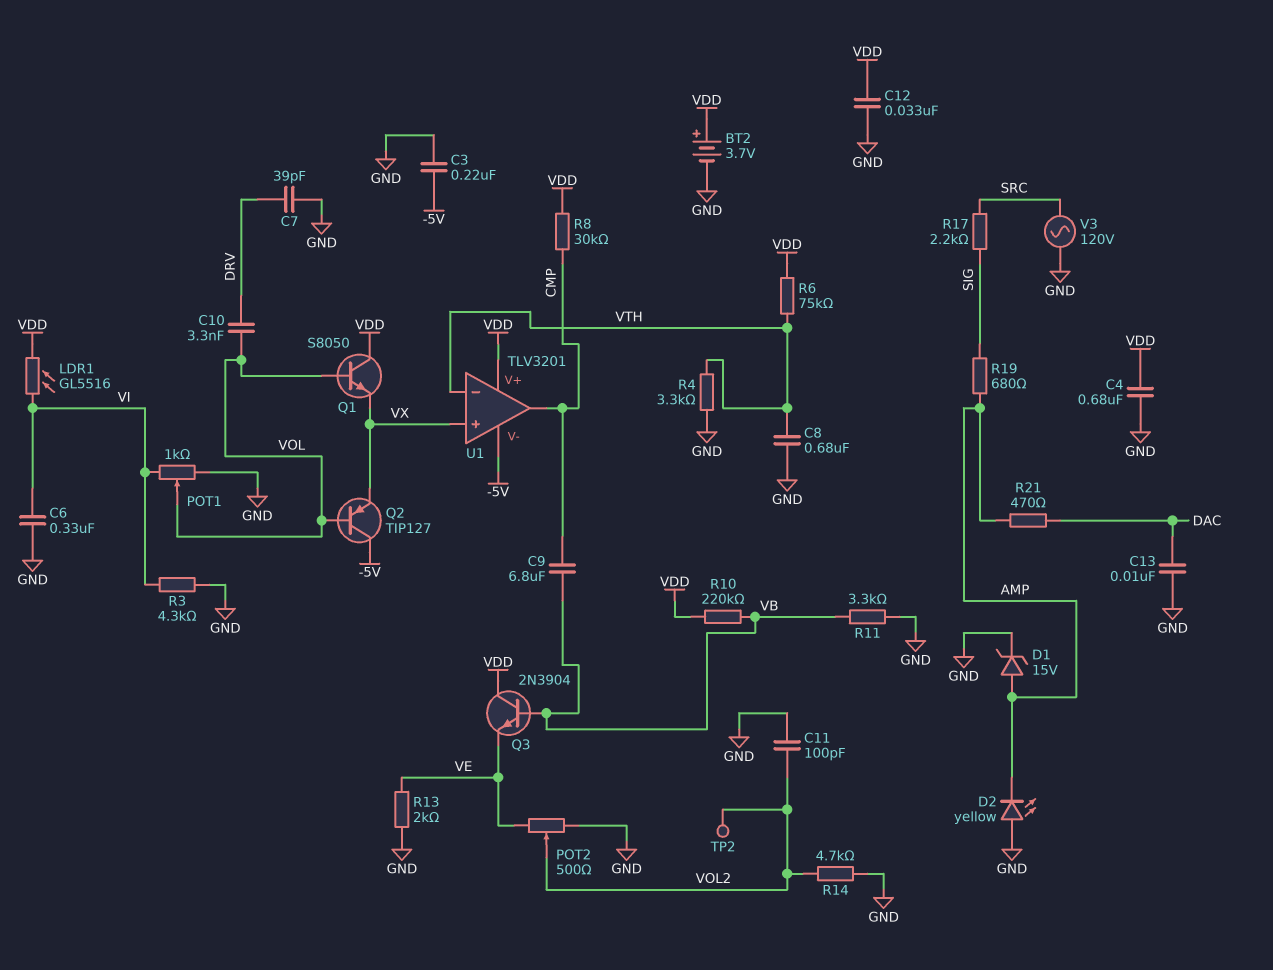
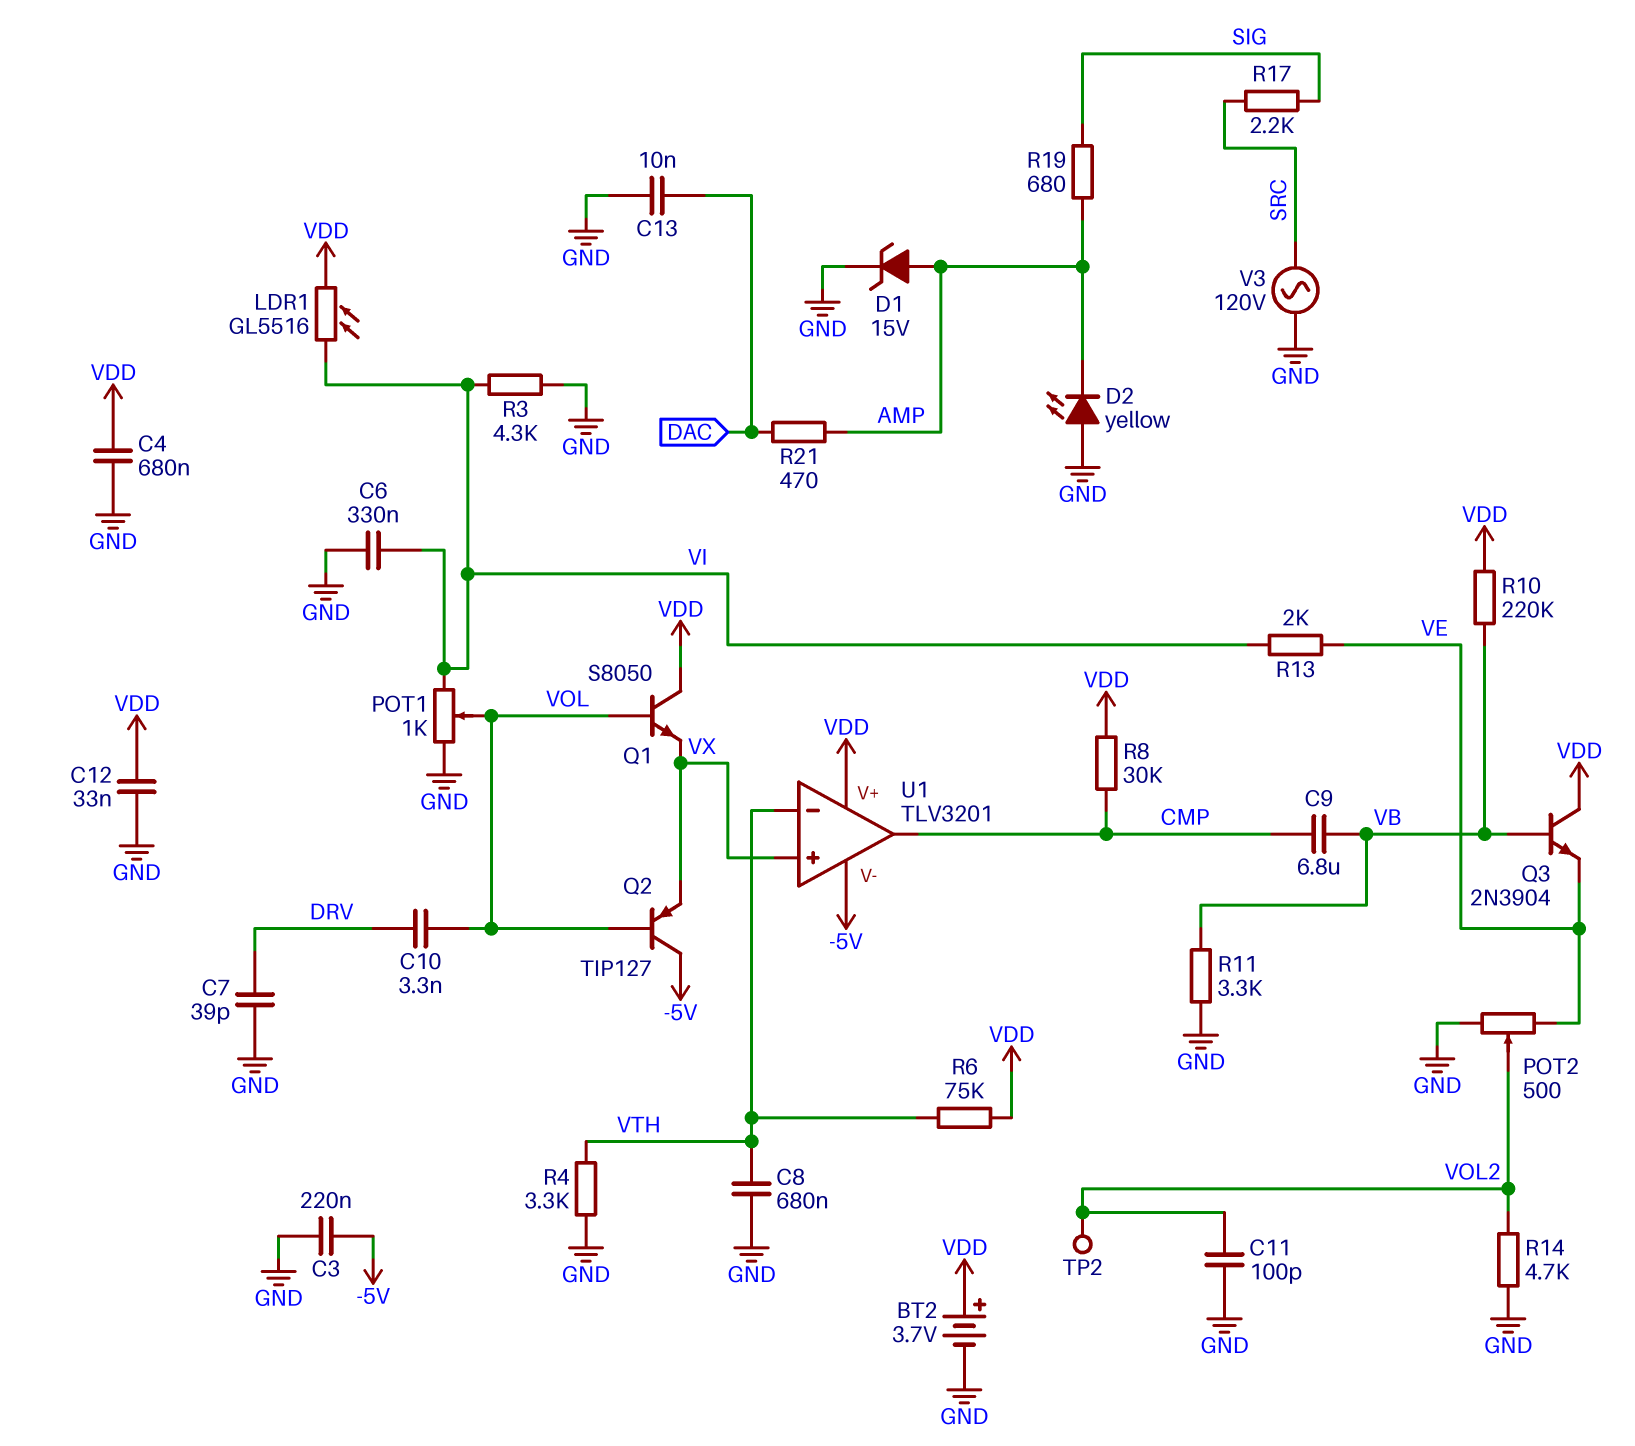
R13: 2k (GND, VE) -> 2k (VE, VI)

